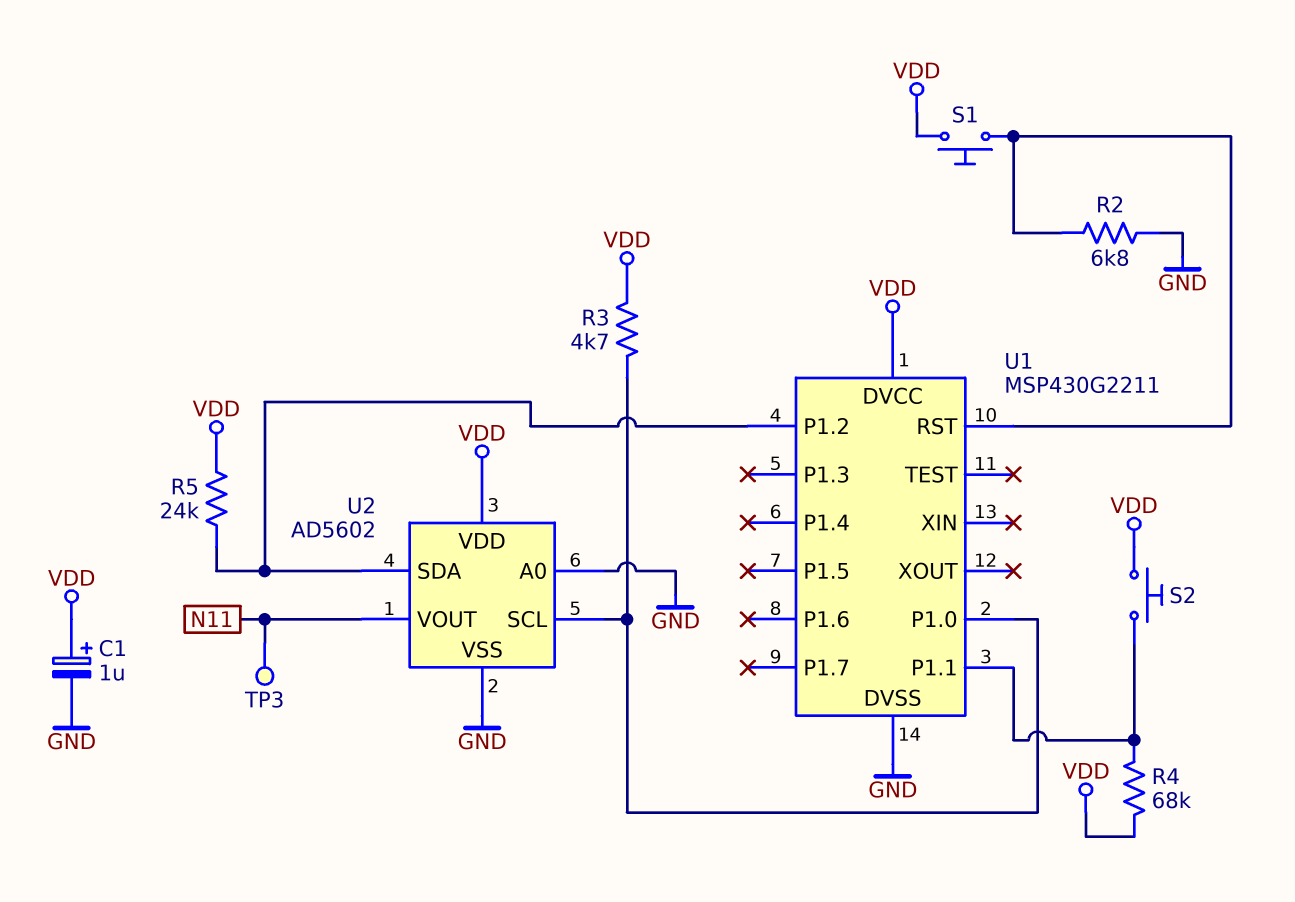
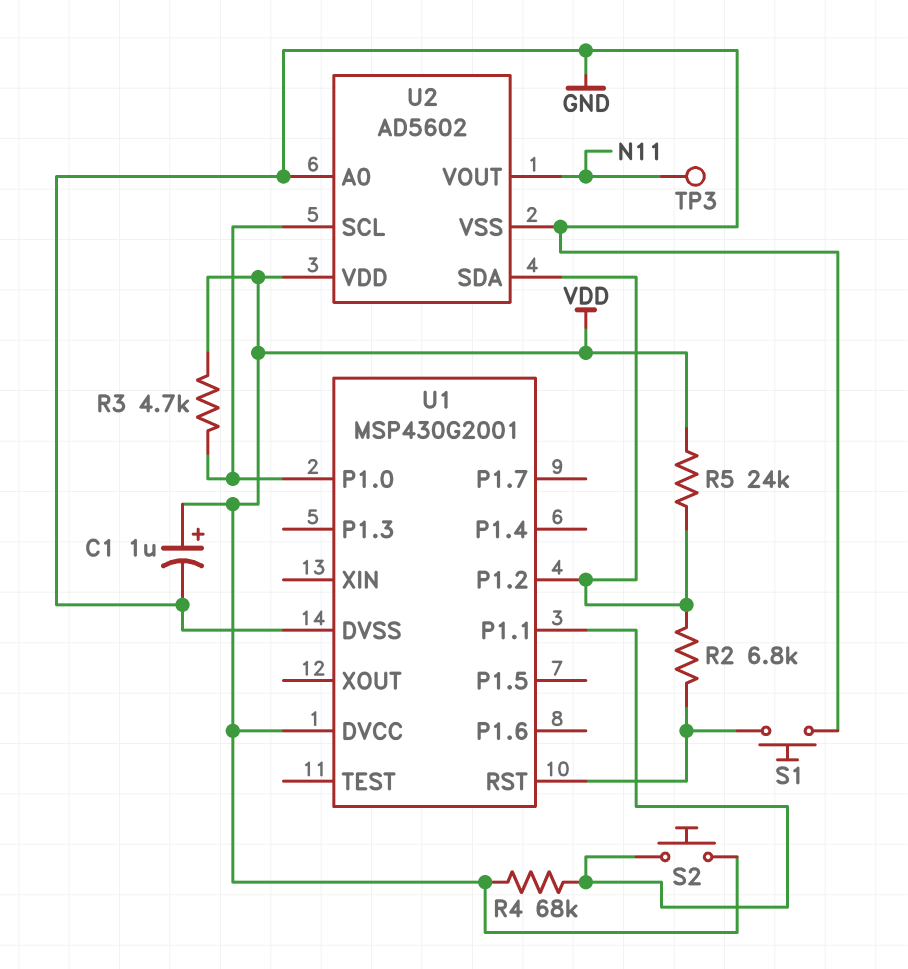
R2: 6.8k (GND, U1/RST) -> 6.8k (U1/P1.2, U1/RST)
S1: button (U1/RST, VDD) -> button (GND, U1/RST)
U1: MSP430G2211 -> MSP430G2001

